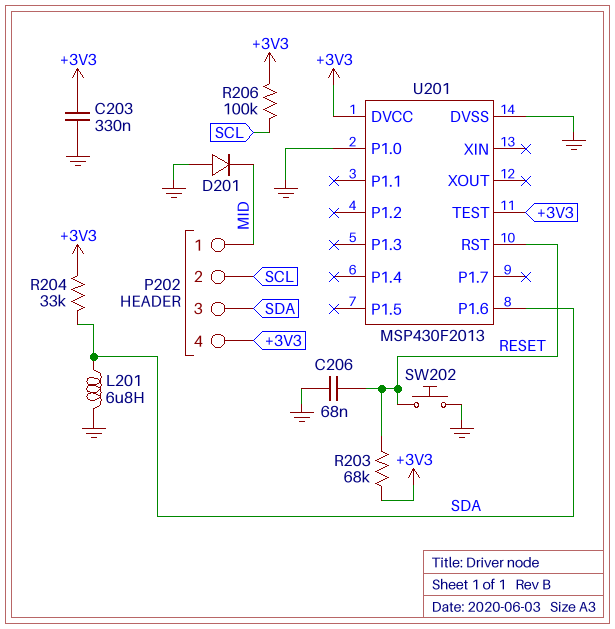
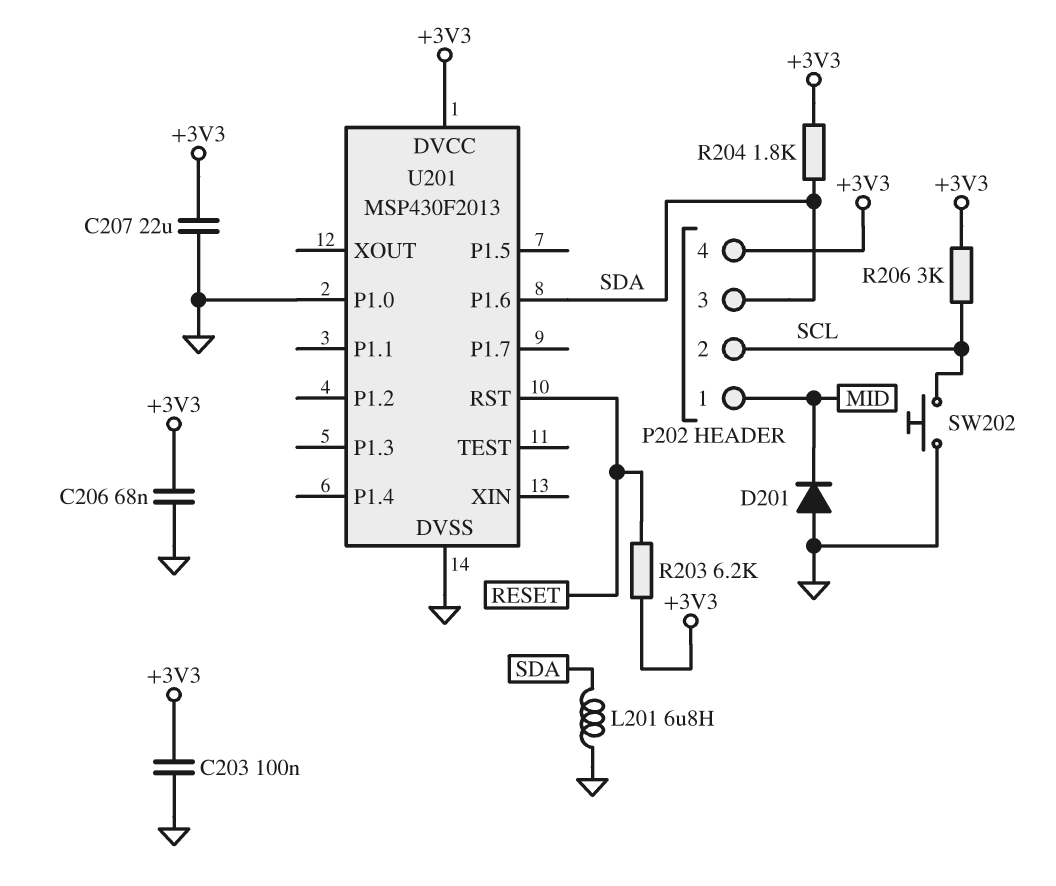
C203: 330nF (+3V3, GND) -> 100nF (+3V3, GND)
C206: 68nF (GND, RESET) -> 68nF (+3V3, GND)
C207: none -> 22uF (+3V3, GND)
R203: 68k (+3V3, RESET) -> 6.2k (+3V3, RESET)
R204: 33k (+3V3, SDA) -> 1.8k (+3V3, SDA)
R206: 100k (+3V3, SCL) -> 3k (+3V3, SCL)
SW202: button (GND, RESET) -> button (GND, SCL)
U201 pin TEST: +3V3 -> none

